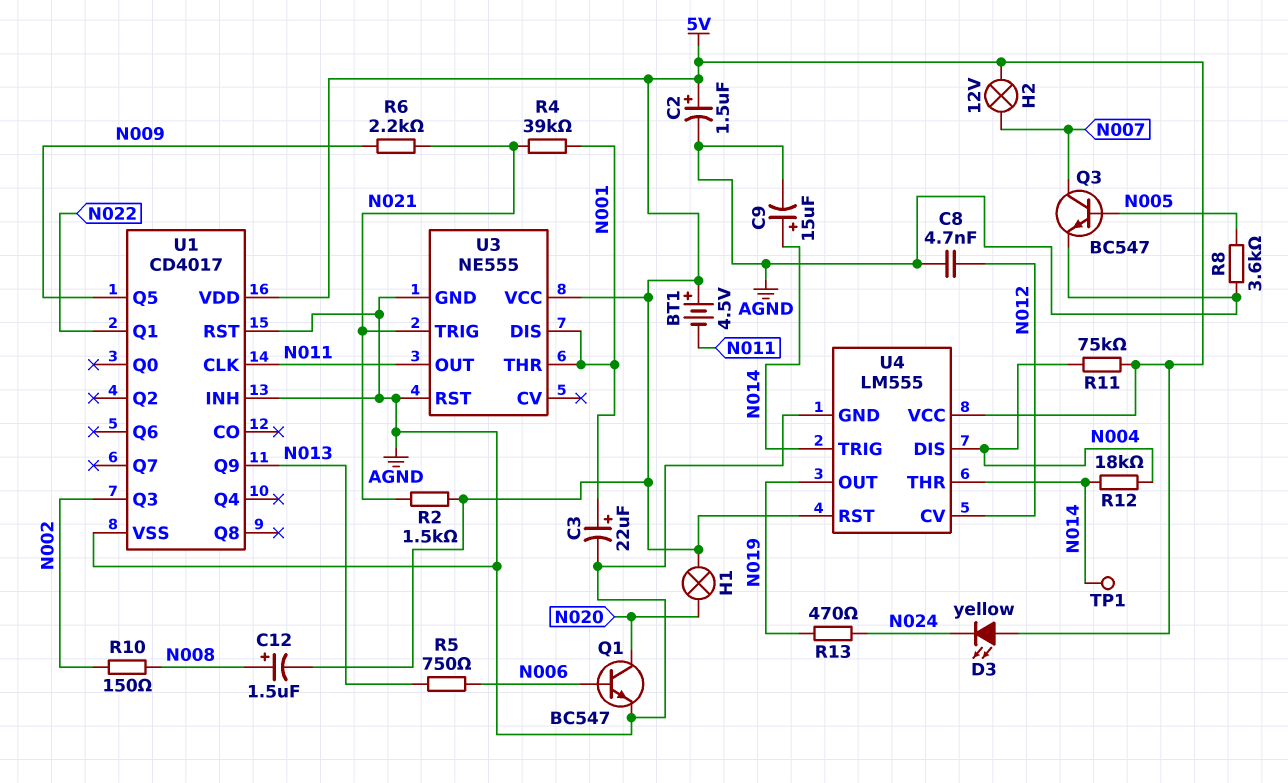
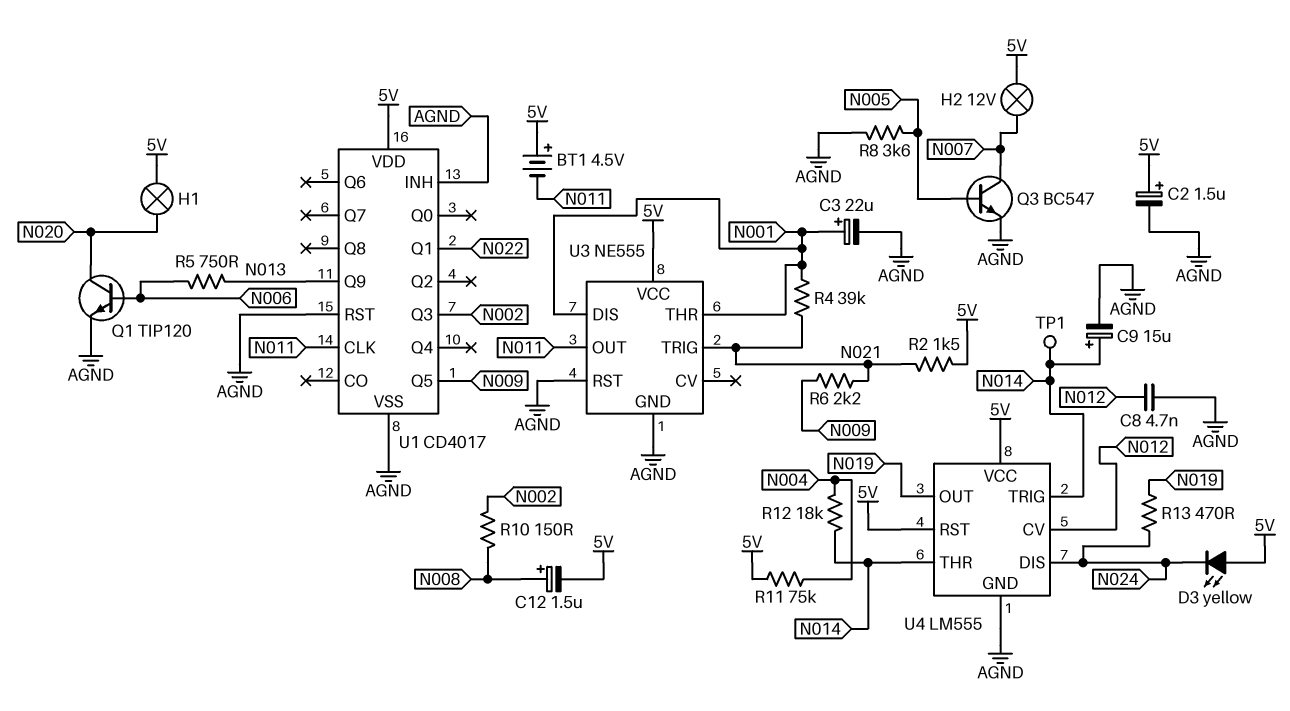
Q1: NPN BC547 (B N006, C N020, E AGND) -> NPN TIP120 (B N006, C N020, E AGND)
U4 pin DIS: N004 -> N024

